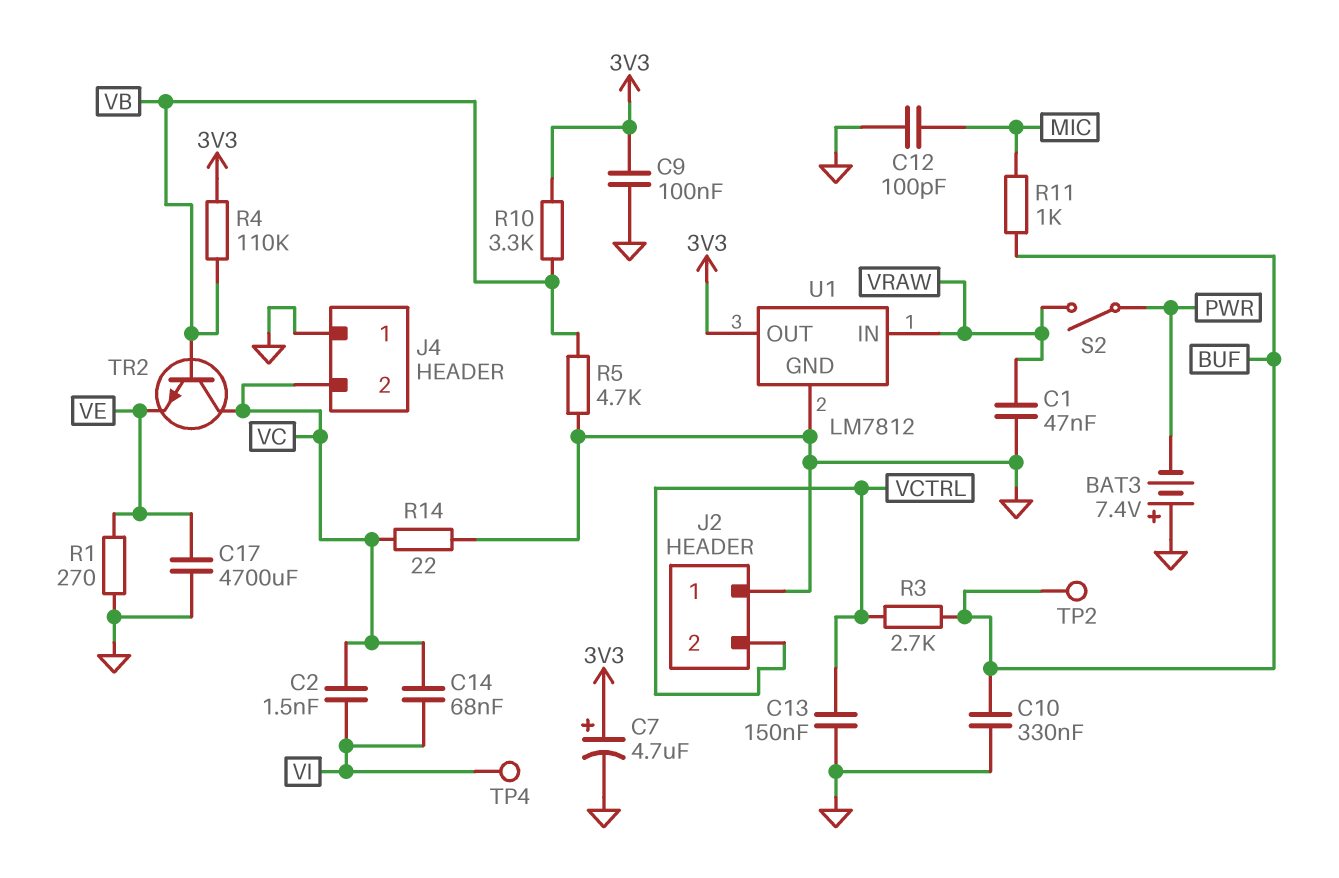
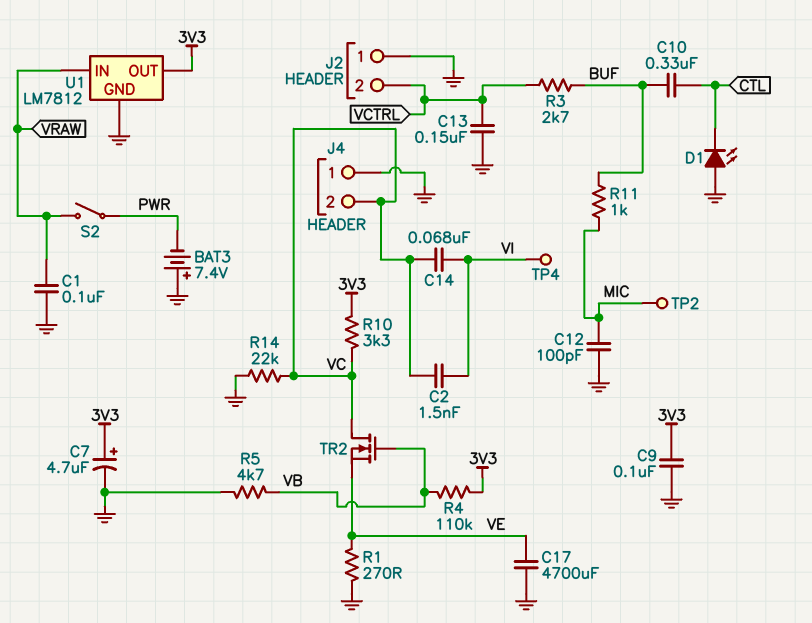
C1: 47nF (GND, VRAW) -> 100nF (GND, VRAW)
C10: 330nF (BUF, GND) -> 330nF (BUF, CTL)
D1: none -> LED (A GND, K CTL)
R10: 3.3k (3V3, VB) -> 3.3k (3V3, VC)
R14: 22 (GND, VC) -> 22k (GND, VC)
TP2: test point (BUF) -> test point (MIC)
TR2: NPN (B VB, C VC, E VE) -> NMOS (G VB, D VC, S VE)

